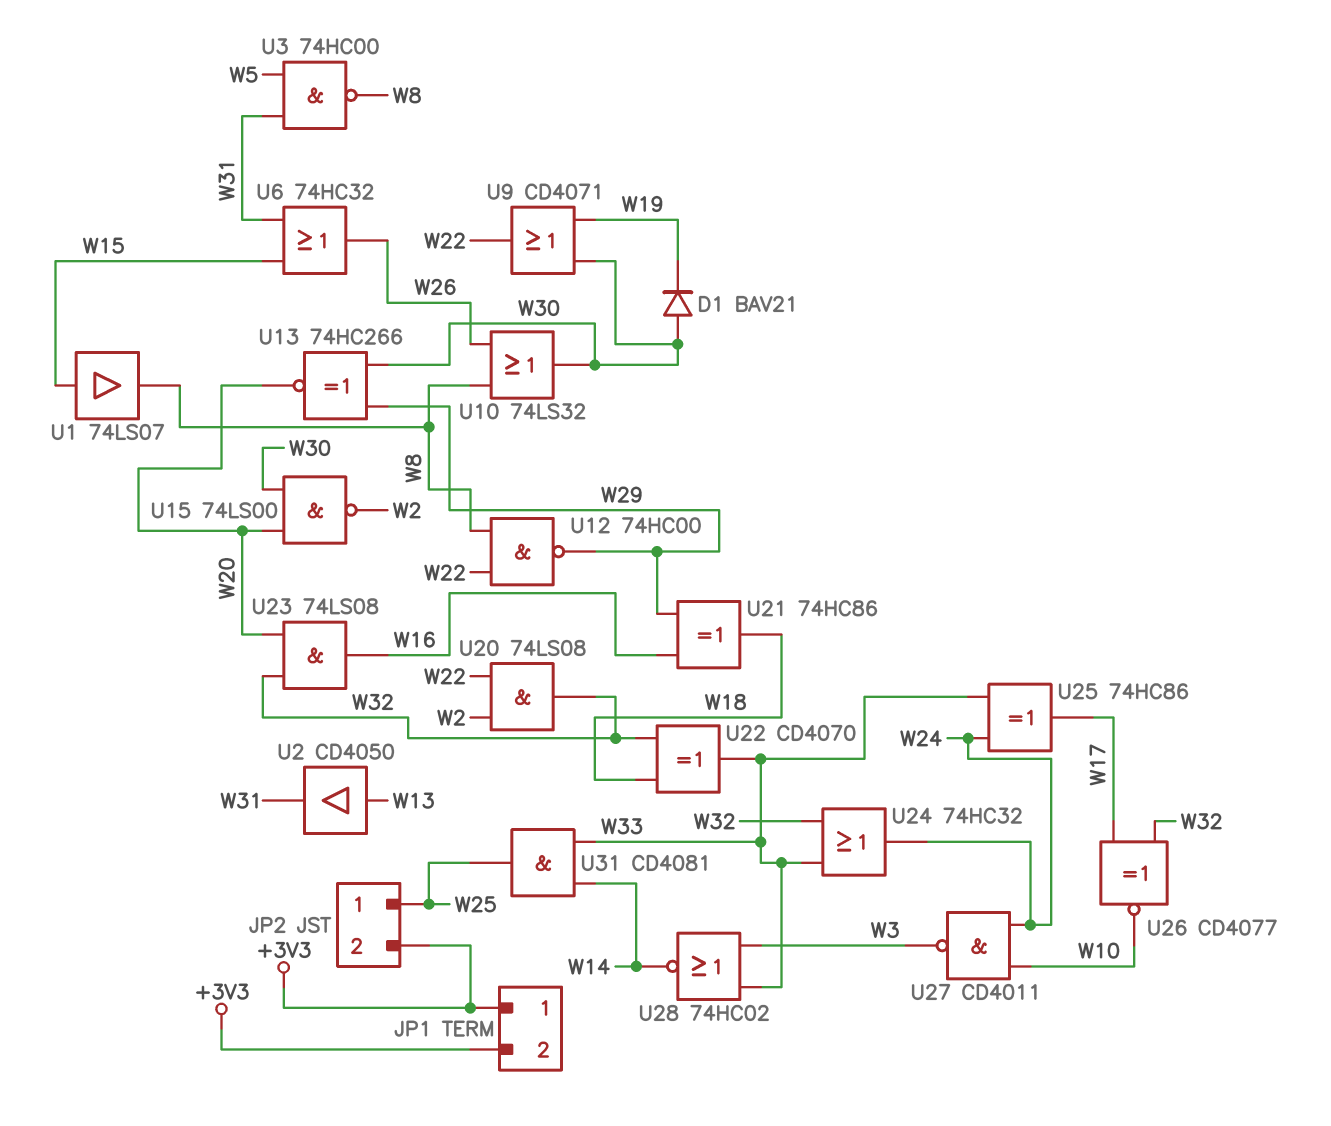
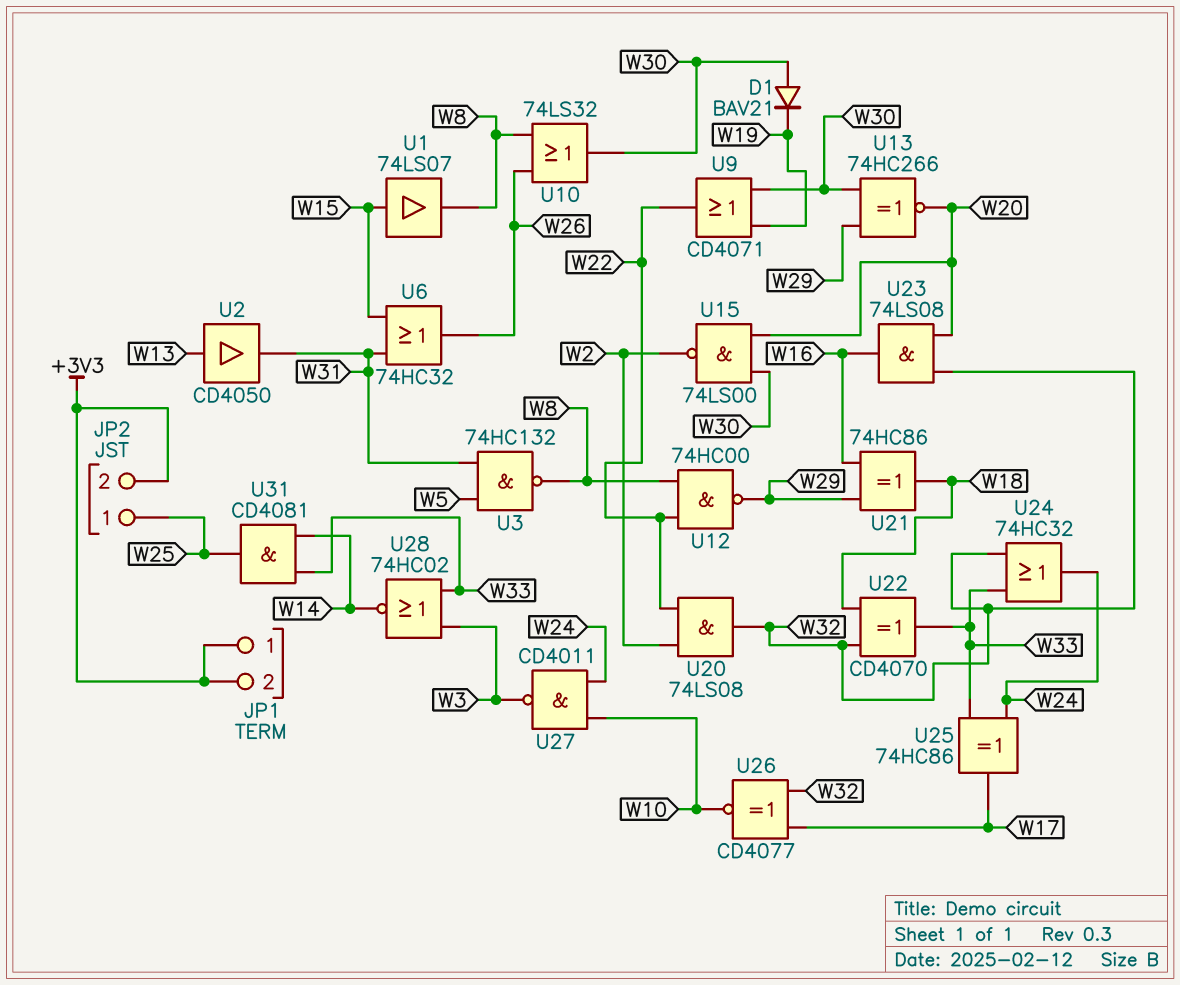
U3: NAND 74HC00 (in W5, in W31, out W8) -> NAND 74HC132 (in W5, in W31, out W8)

